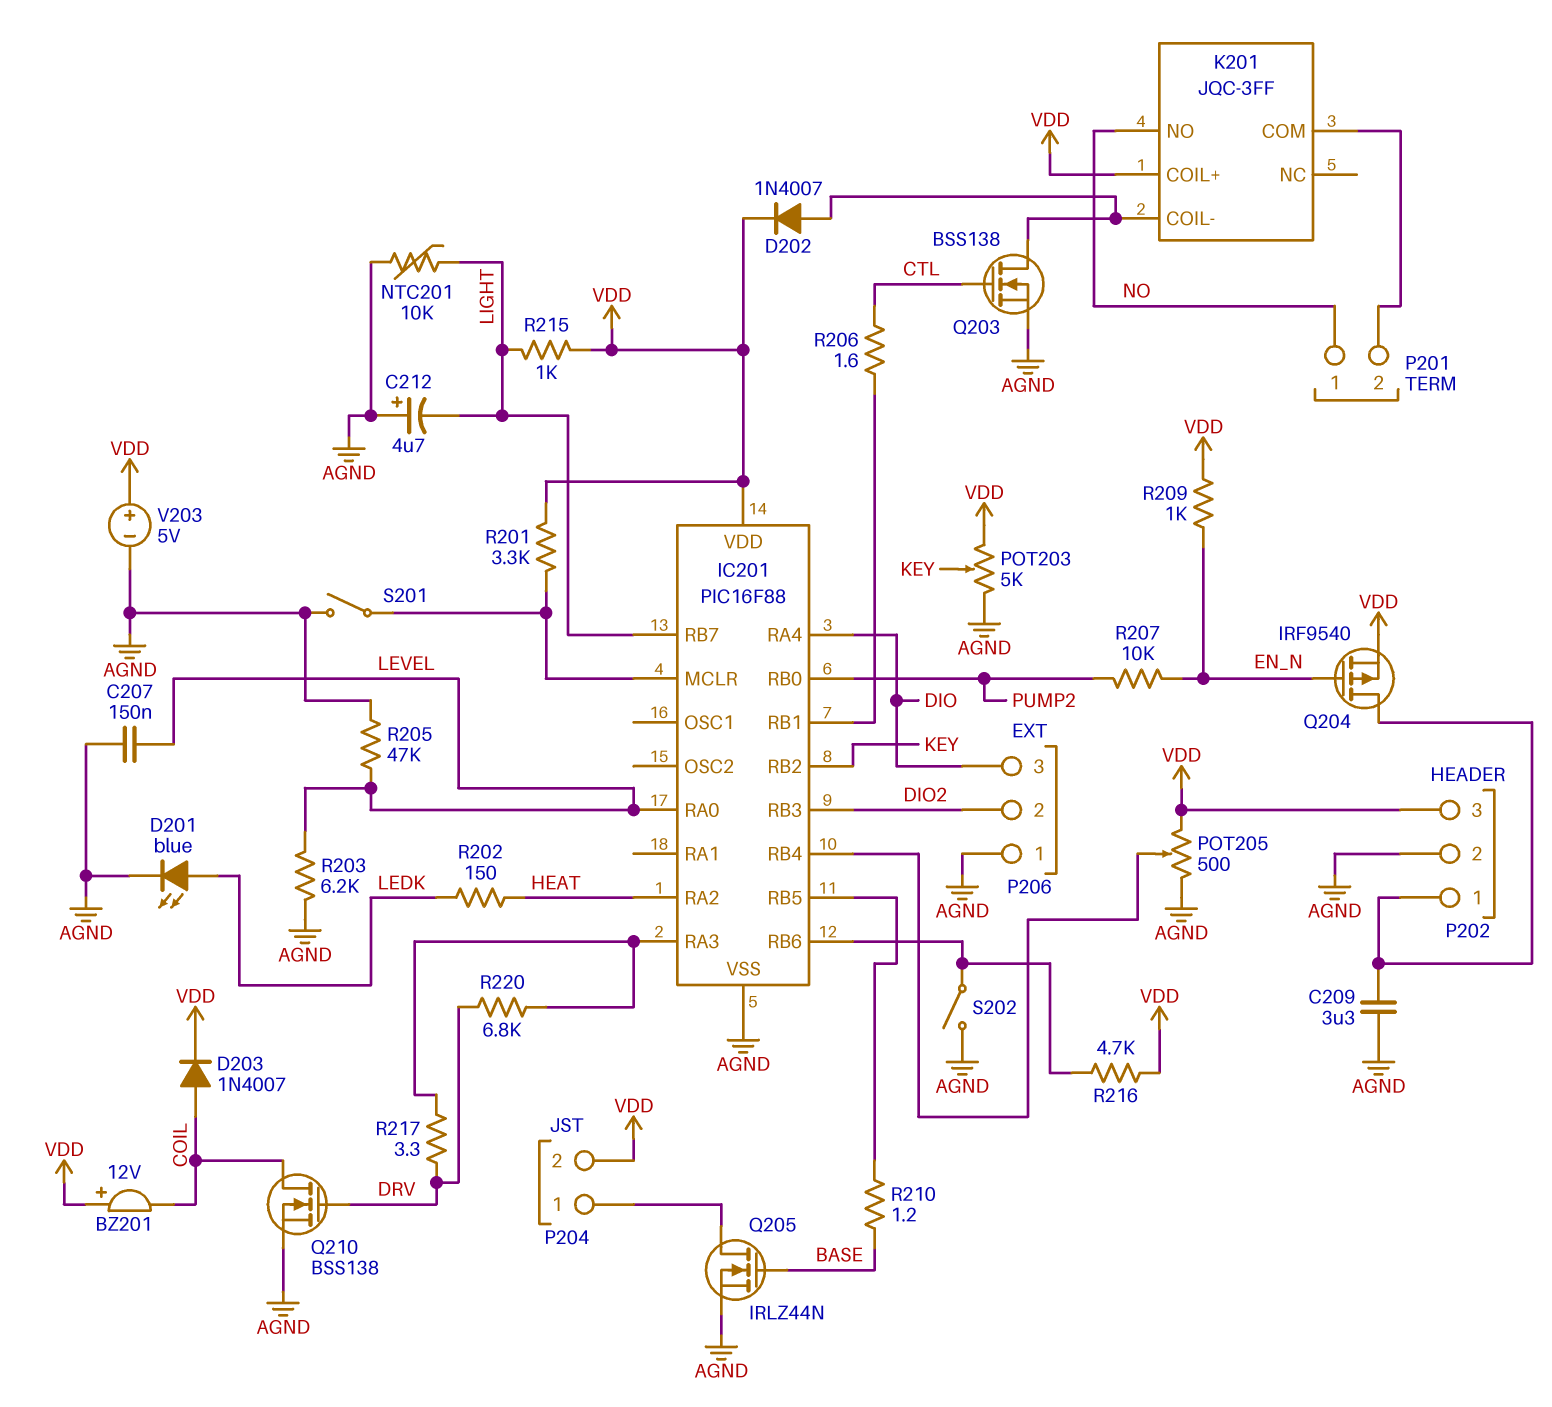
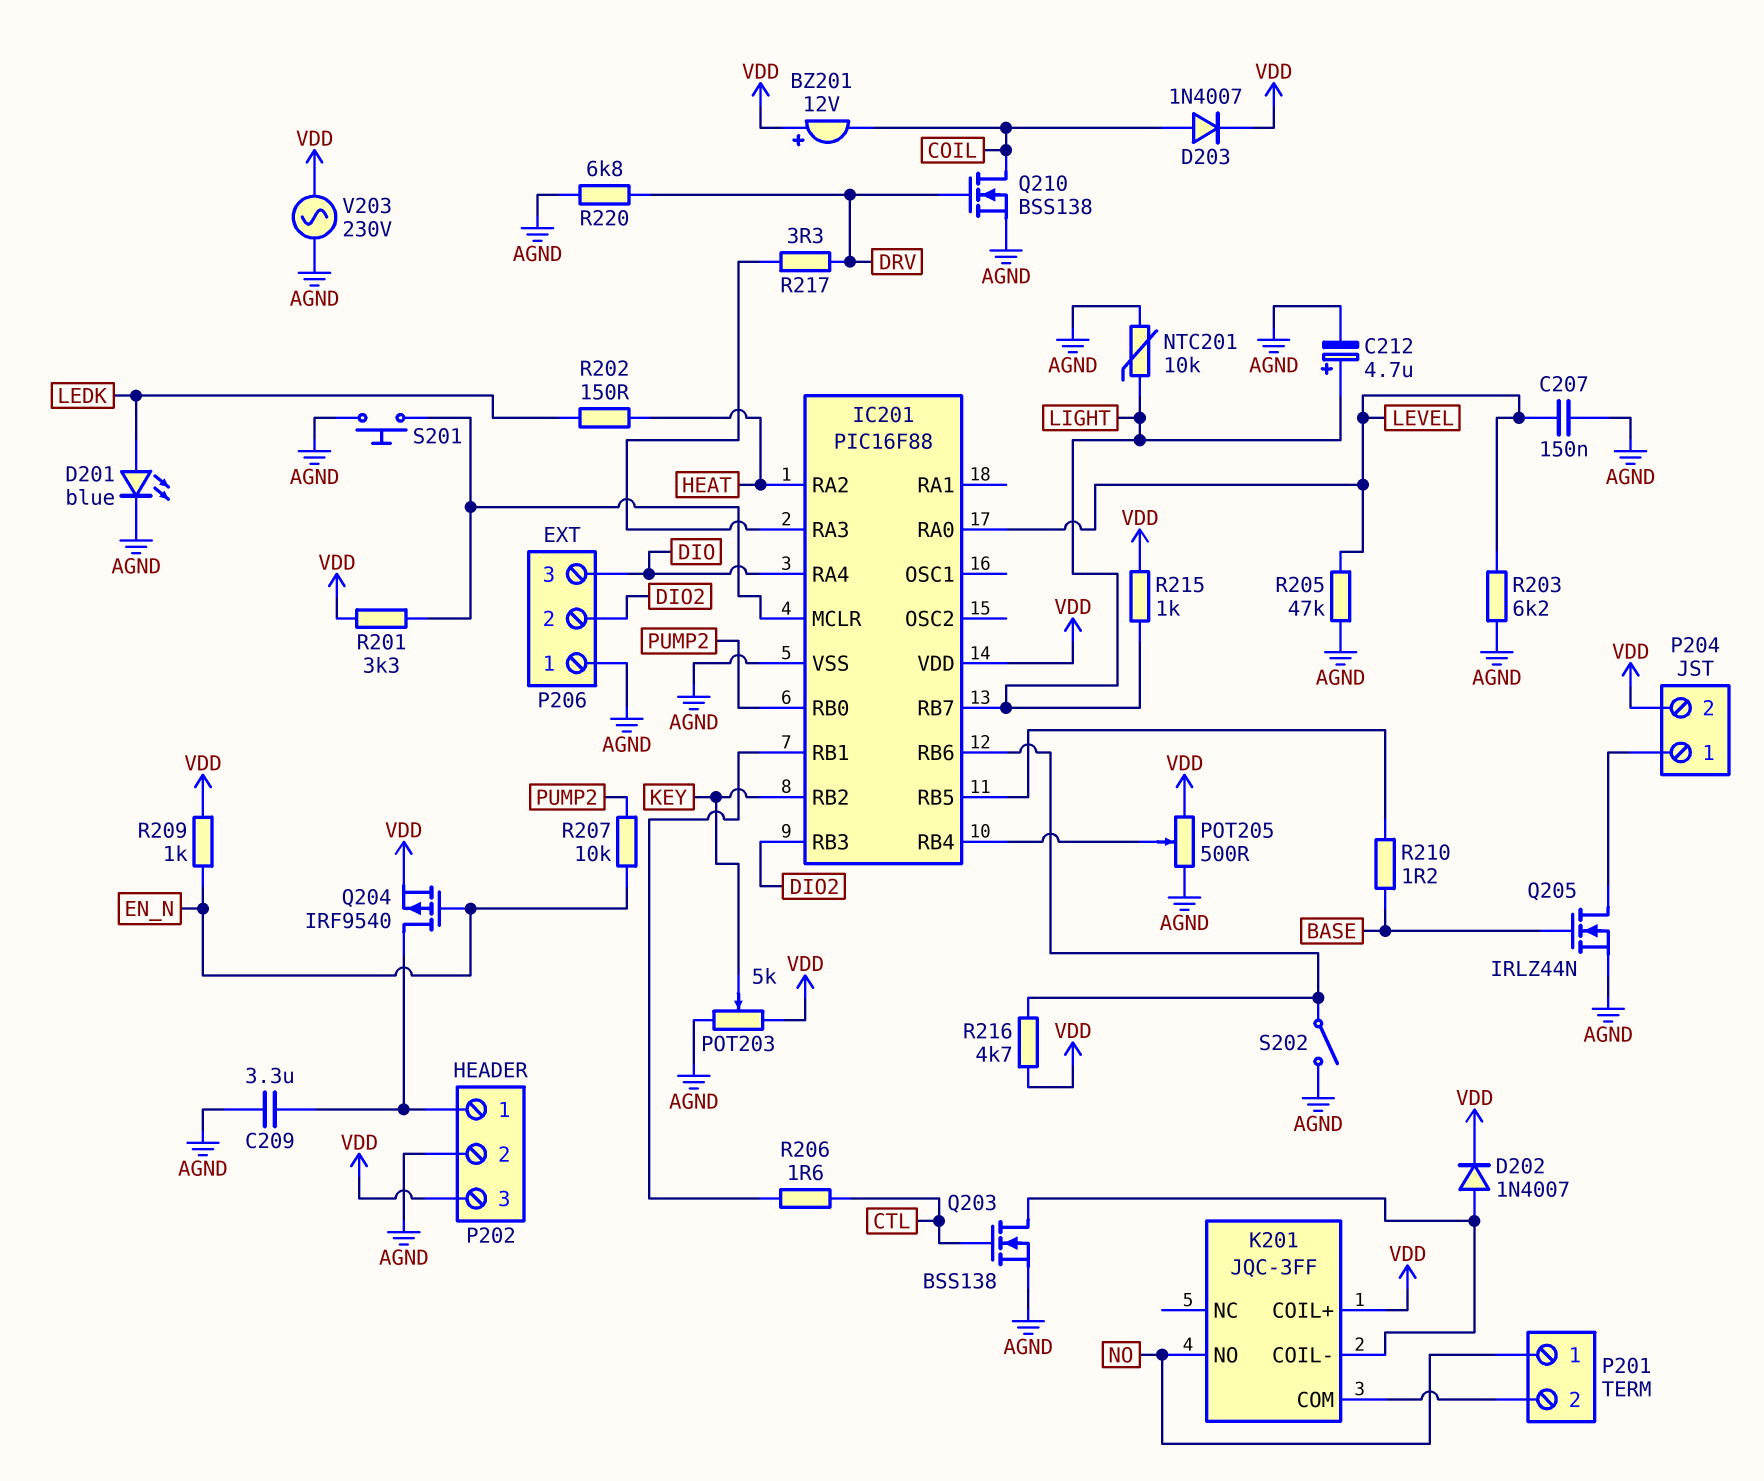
C212: 4.7uF (plus AGND, minus LIGHT) -> 4.7uF (plus LIGHT, minus AGND)
R220: 6.8k (DRV, IC201/RA3) -> 6.8k (AGND, DRV)
S201: switch (AGND, IC201/MCLR) -> button (AGND, IC201/MCLR)
V203: 5V (plus VDD, minus AGND) -> AC 230V (AGND, VDD)

